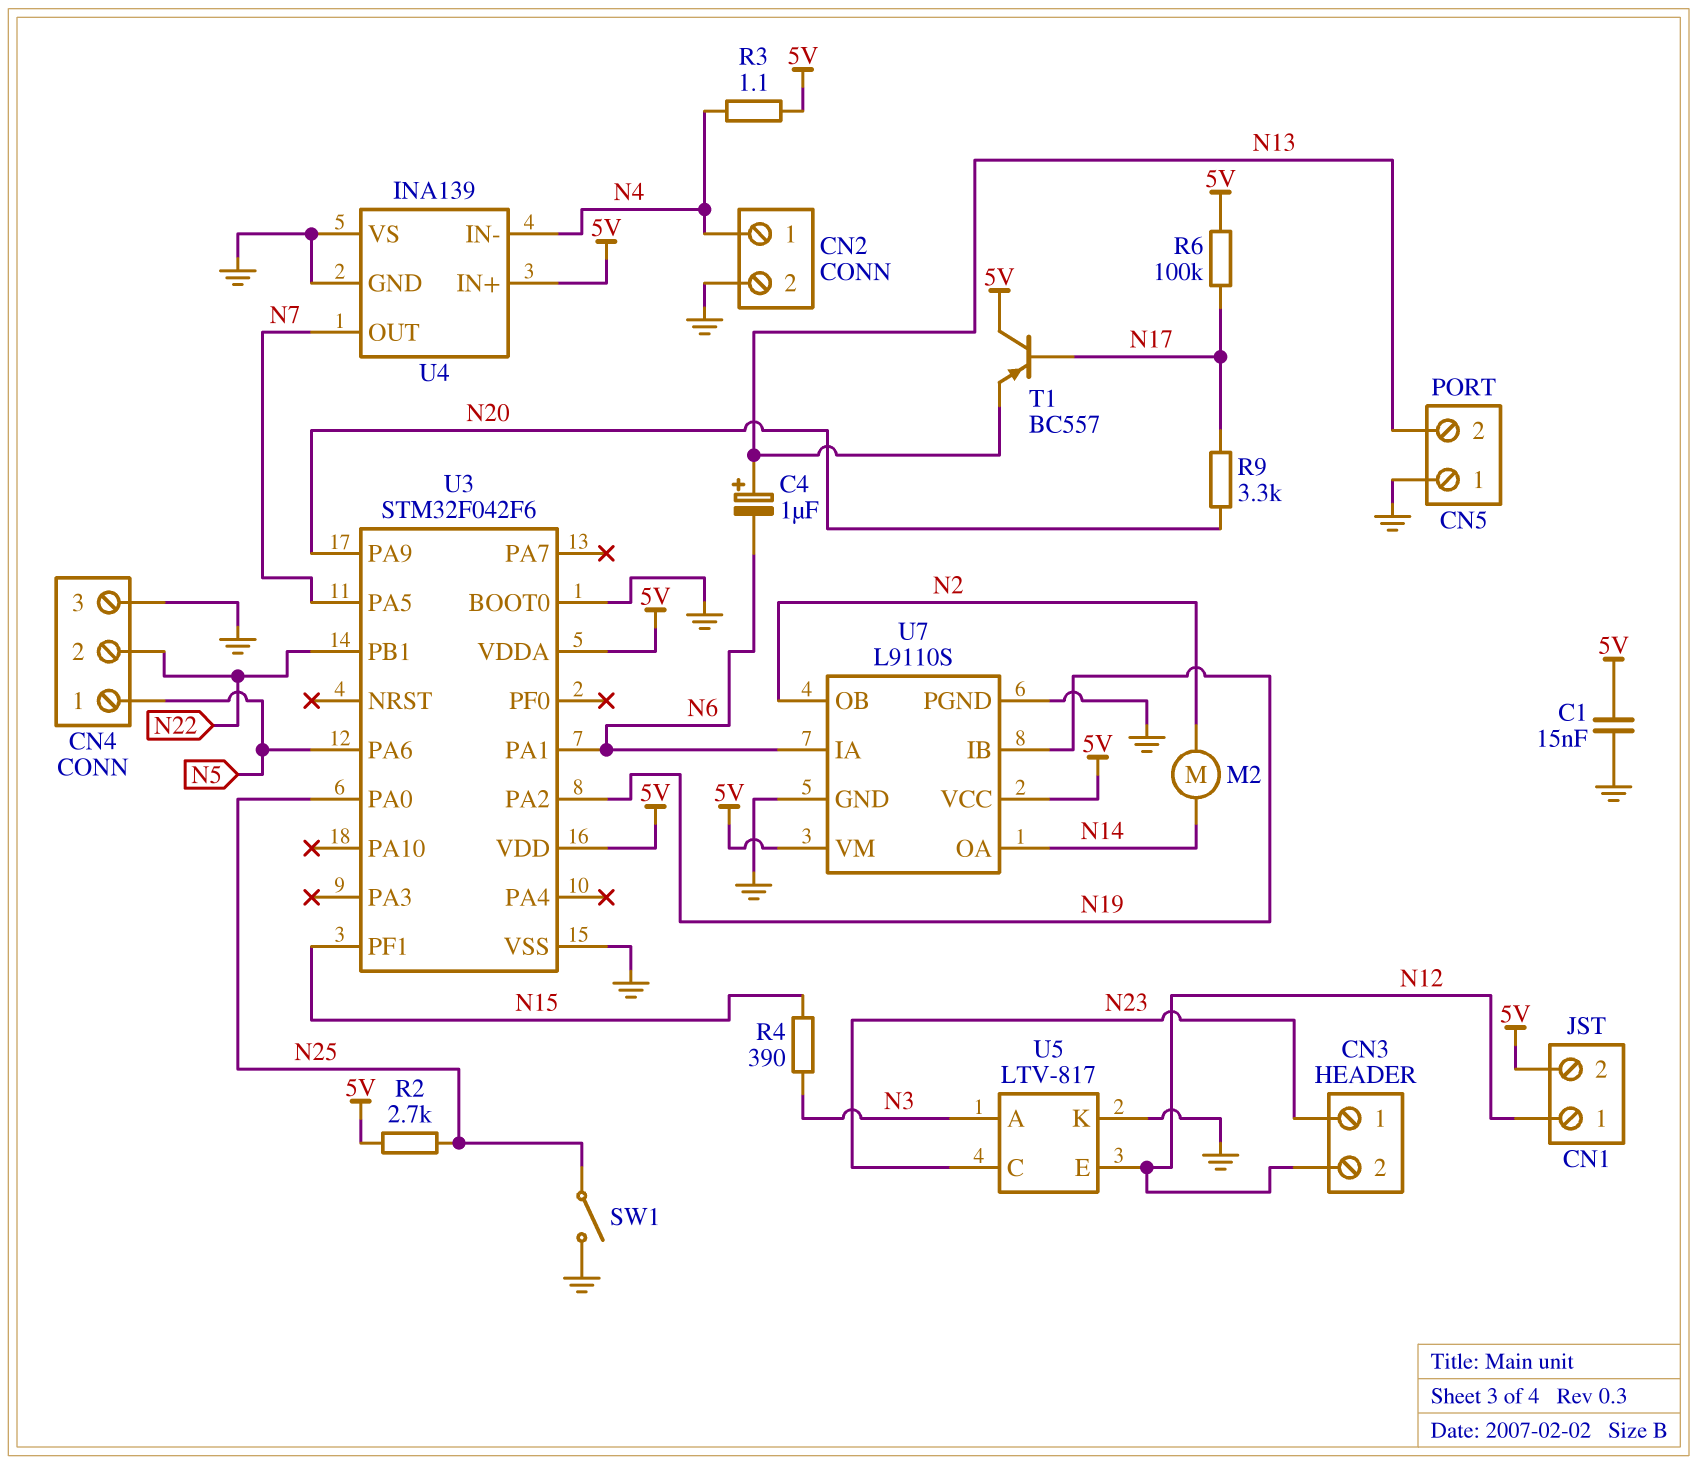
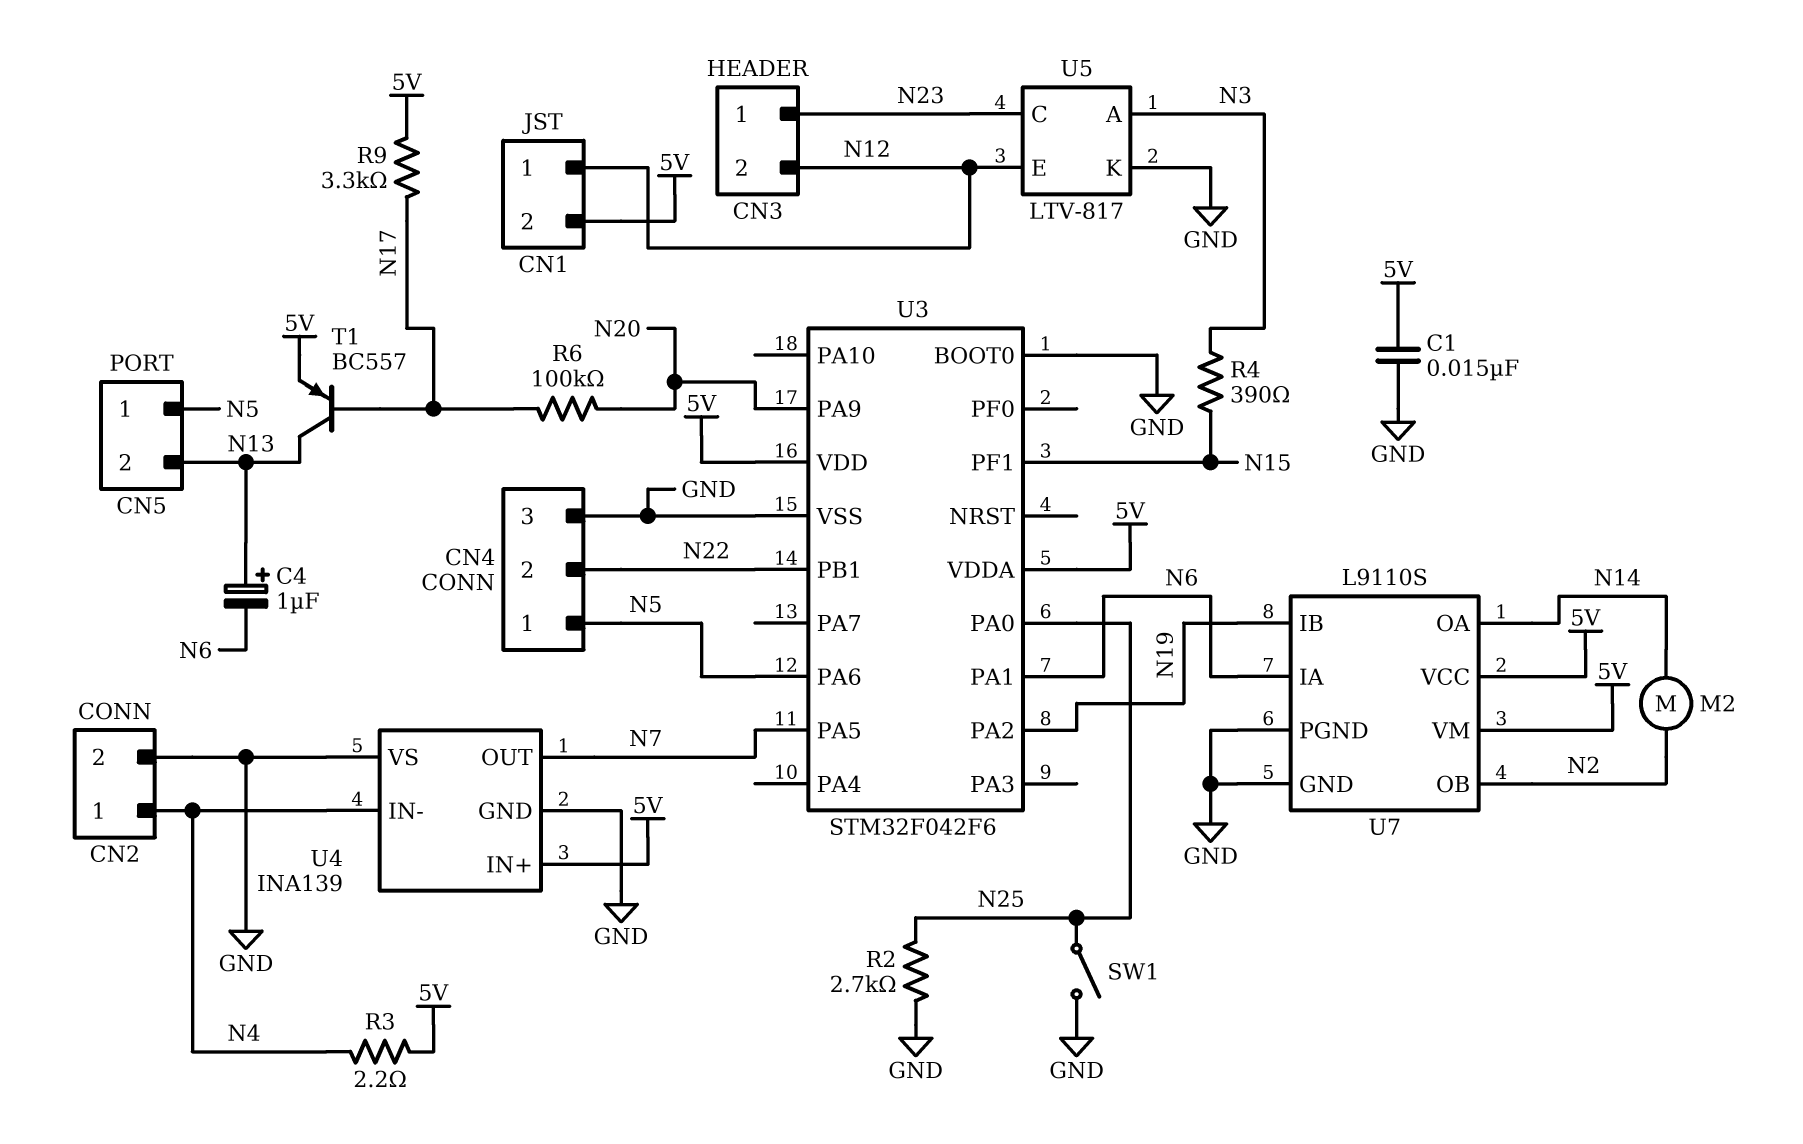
CN5 pin 1: GND -> N5
R2: 2.7k (5V, N25) -> 2.7k (GND, N25)
R3: 1.1 (5V, N4) -> 2.2 (5V, N4)
R6: 100k (5V, N17) -> 100k (N17, N20)
R9: 3.3k (N17, N20) -> 3.3k (5V, N17)
T1: PNP BC557 (B N17, C 5V, E N13) -> PNP BC557 (B N17, C N13, E 5V)

